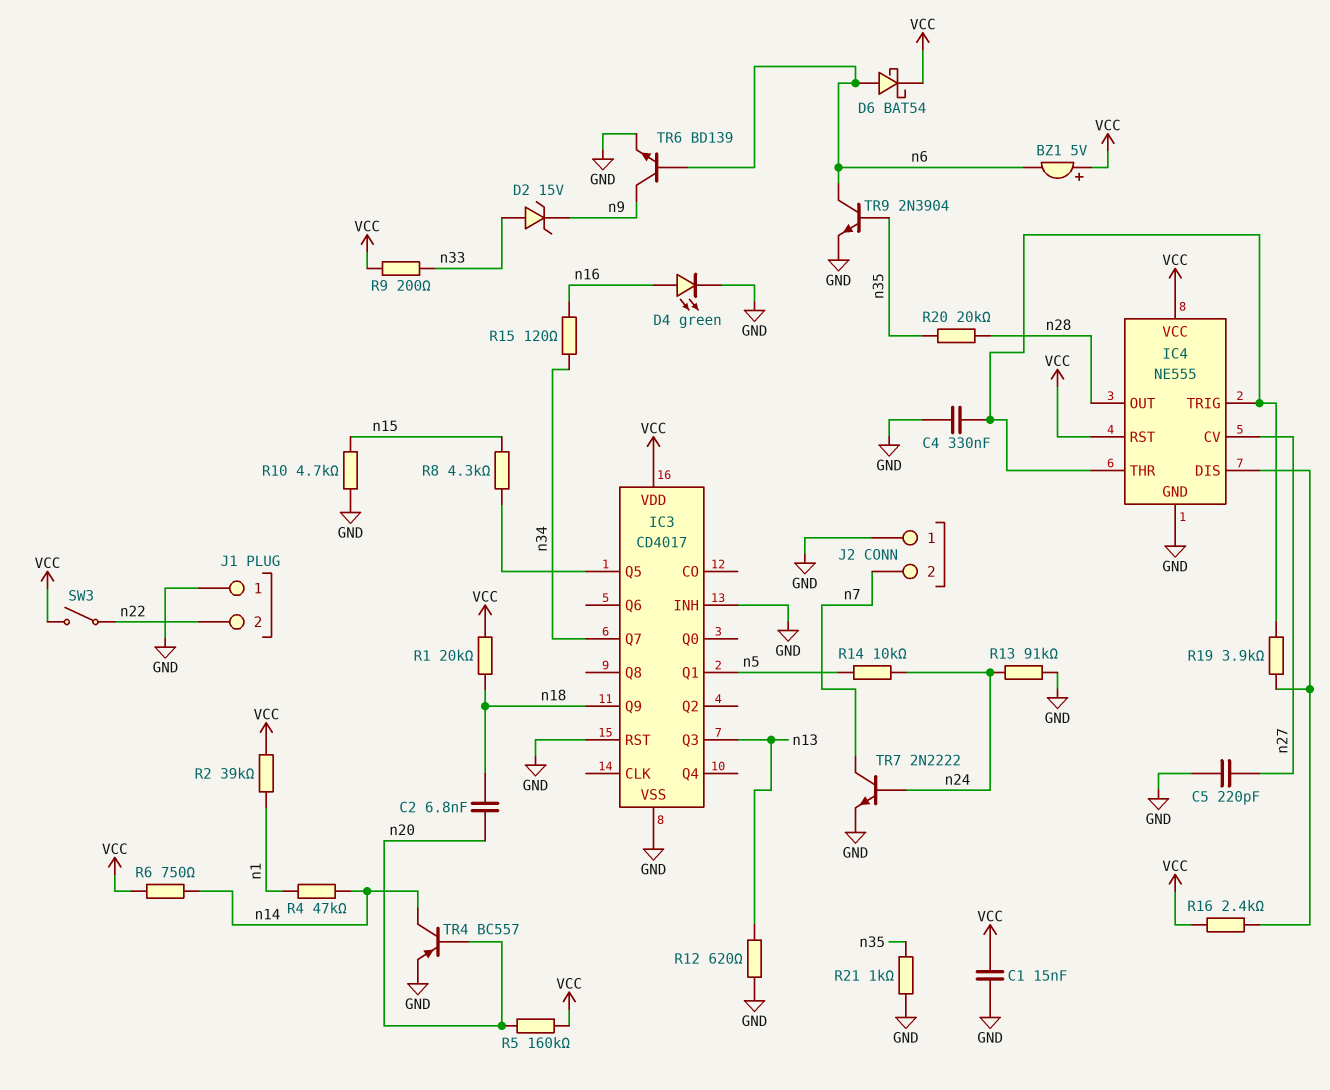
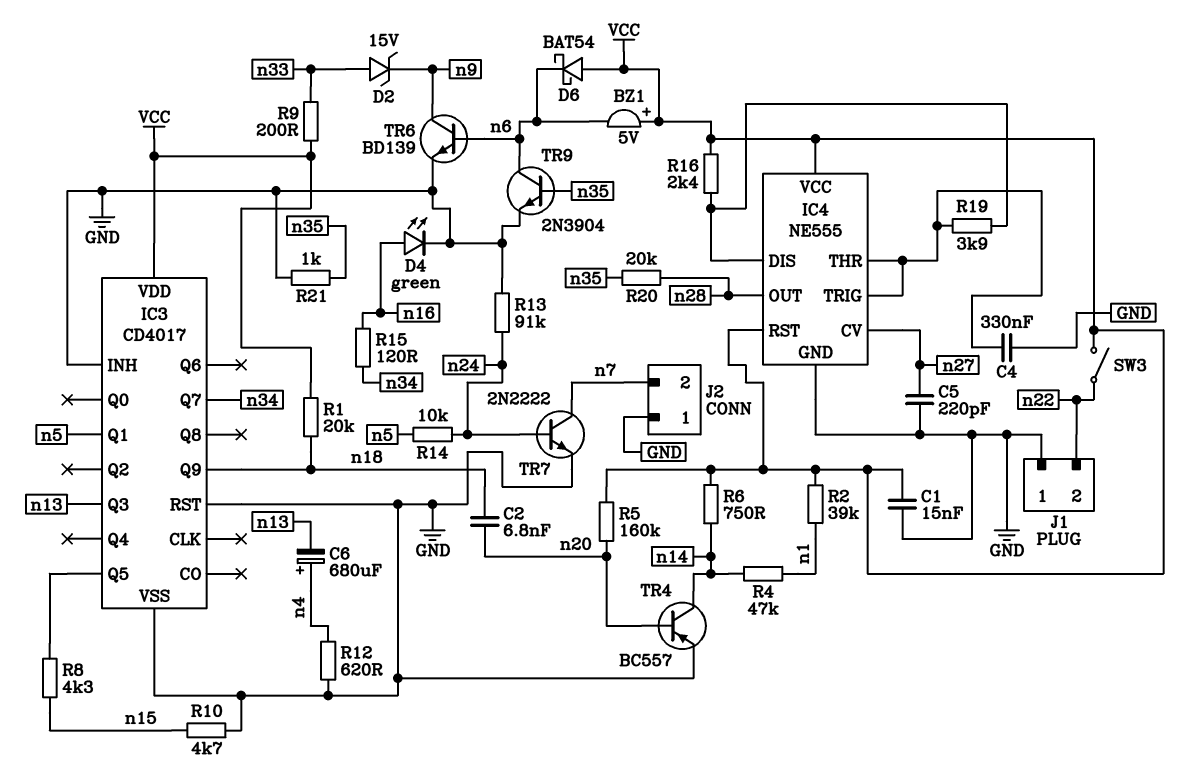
C6: none -> 680uF (plus n4, minus n13)
D6: schottky BAT54 (A n6, K VCC) -> schottky BAT54 (A VCC, K n6)
R12: 620 (GND, n13) -> 620 (GND, n4)

